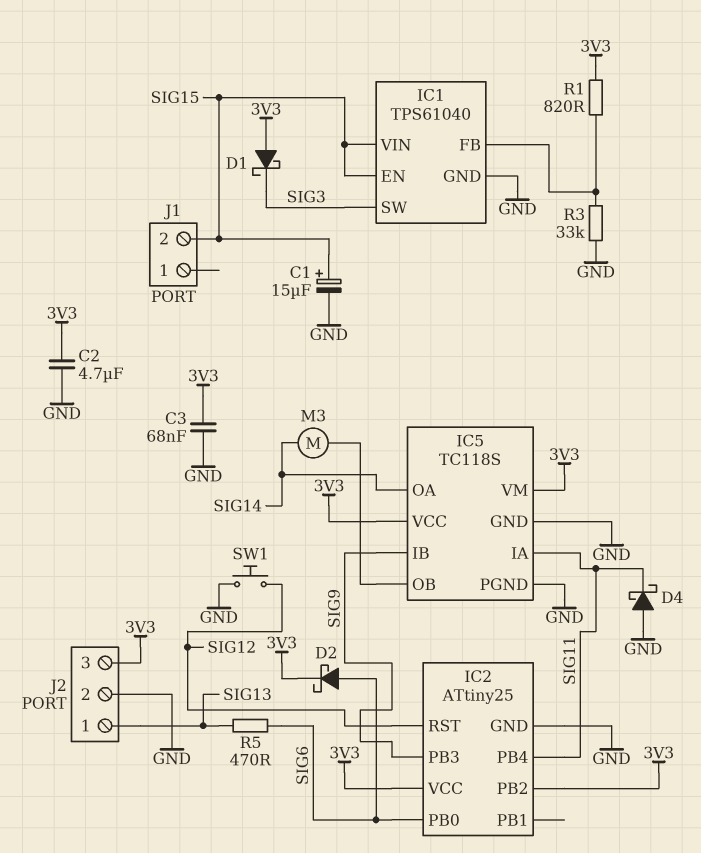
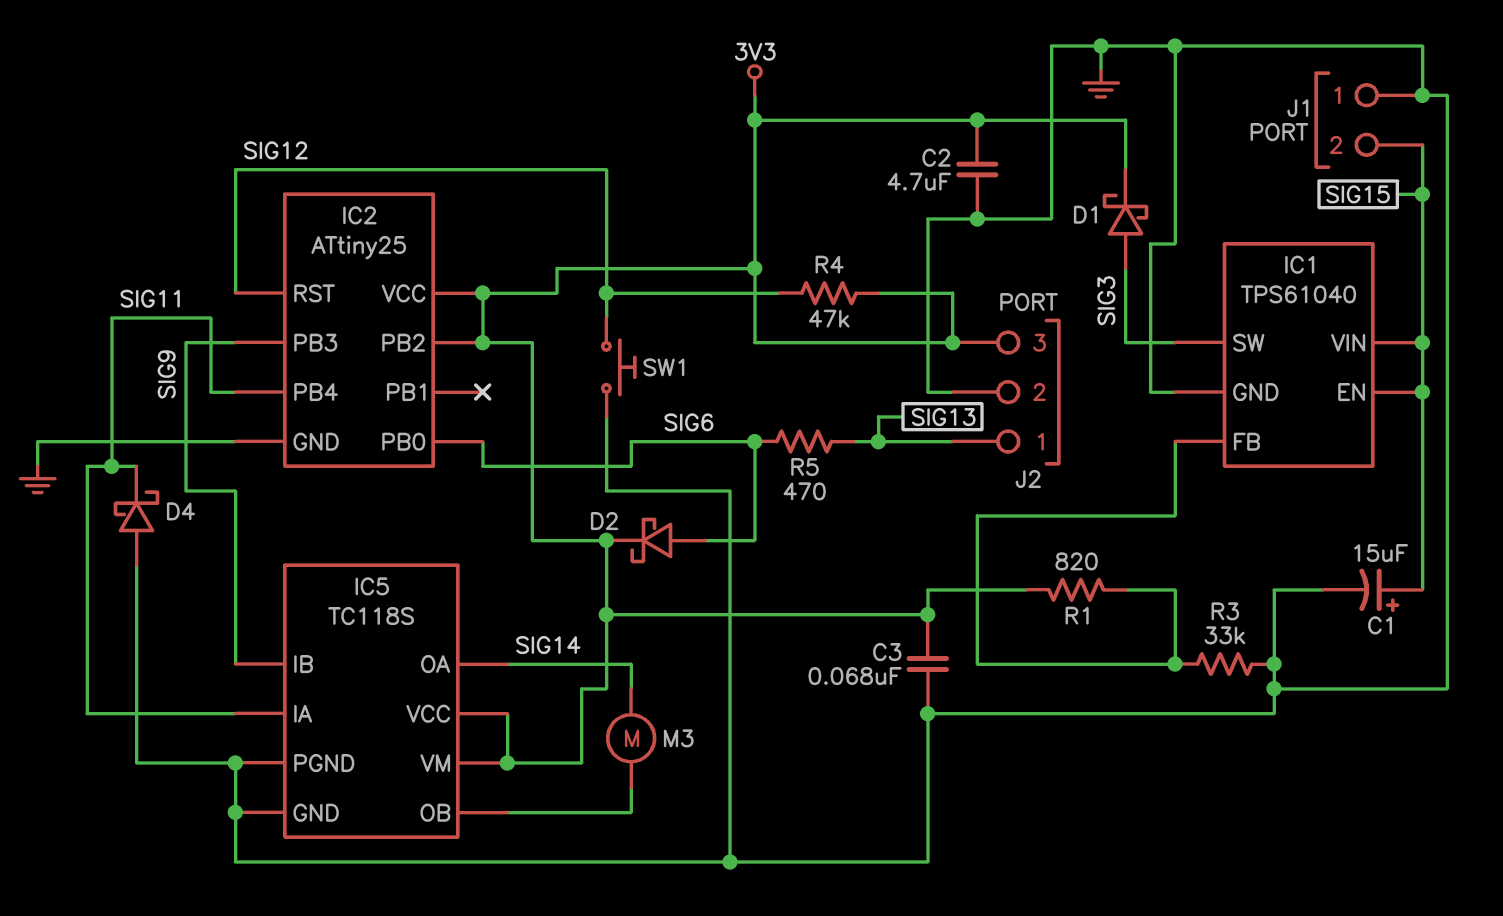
D1: schottky (A 3V3, K SIG3) -> schottky (A SIG3, K 3V3)
J1 pin 1: none -> GND
R4: none -> 47k (3V3, SIG12)

